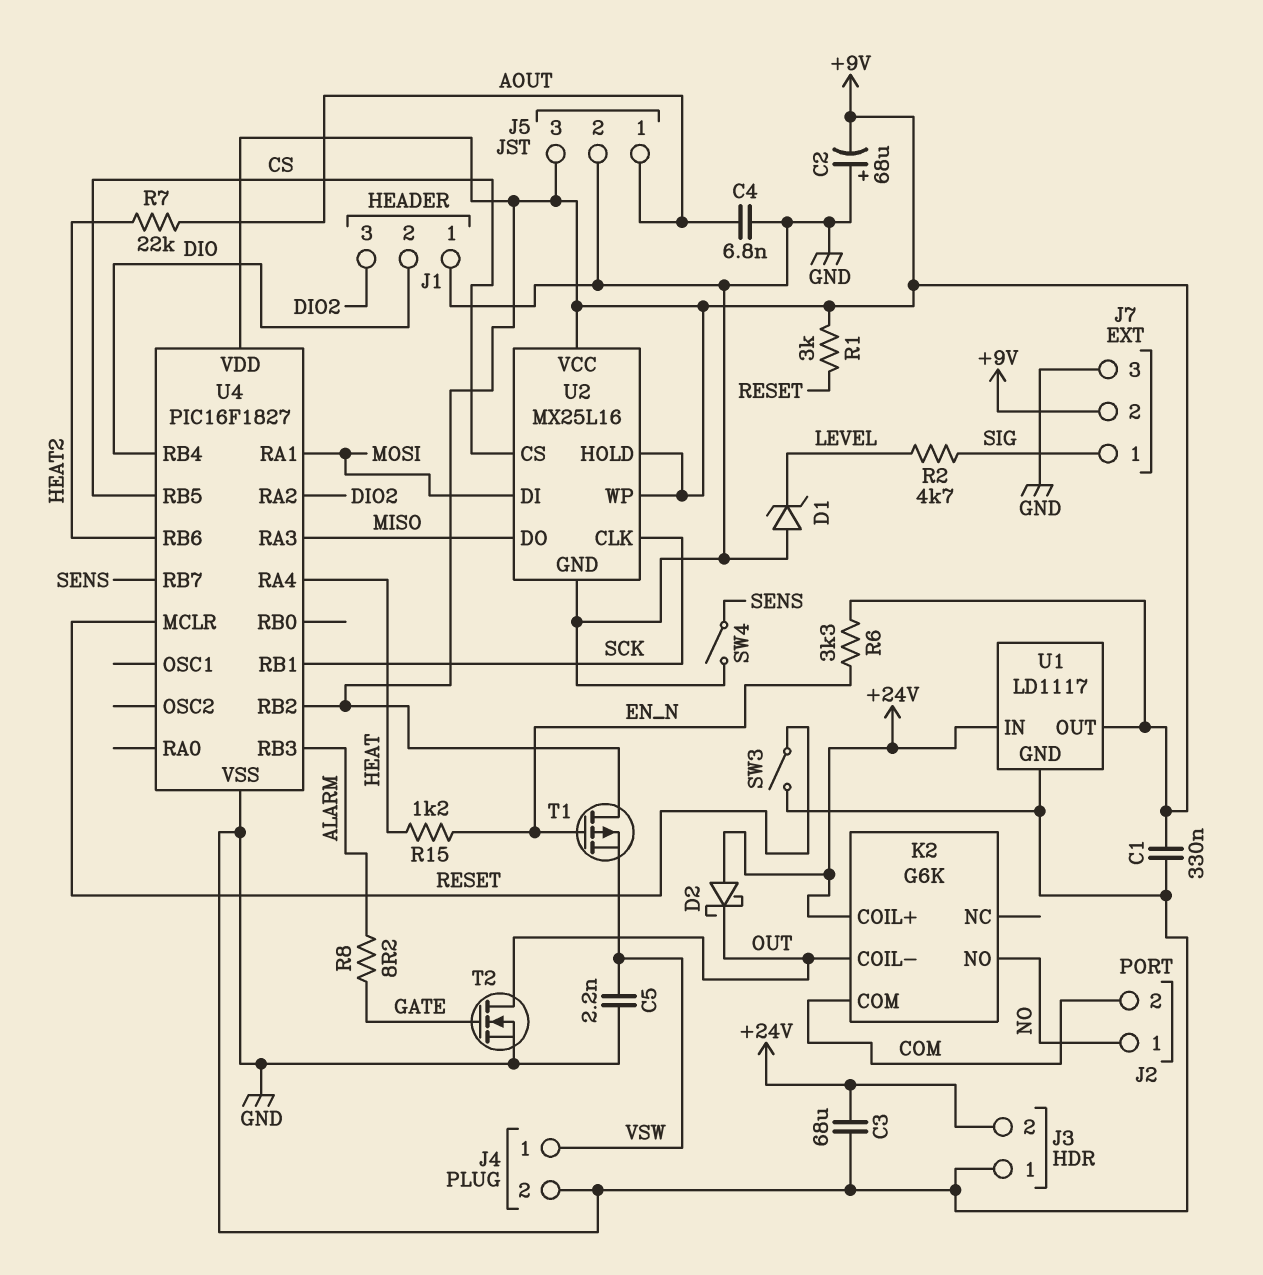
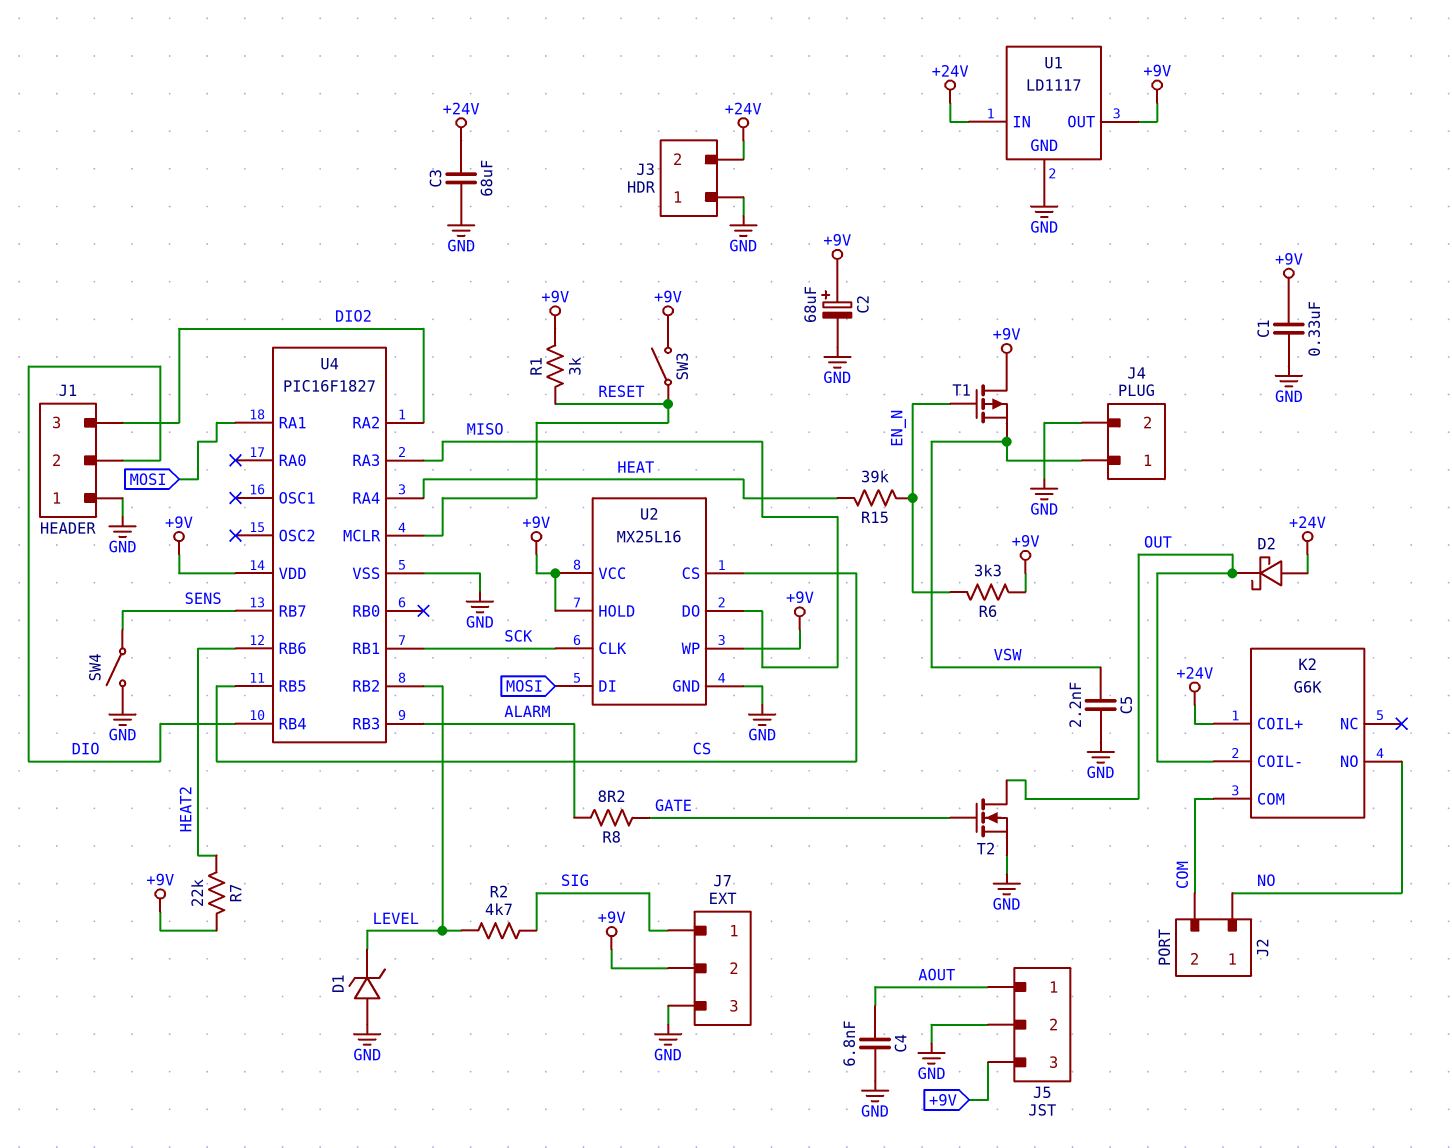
C2: 68uF (plus GND, minus +9V) -> 68uF (plus +9V, minus GND)
R7: 22k (AOUT, HEAT2) -> 22k (+9V, HEAT2)
R15: 1.2k (EN_N, HEAT) -> 39k (EN_N, HEAT)
SW3: switch (GND, RESET) -> switch (+9V, RESET)
U4 pin RB2: +9V -> LEVEL

